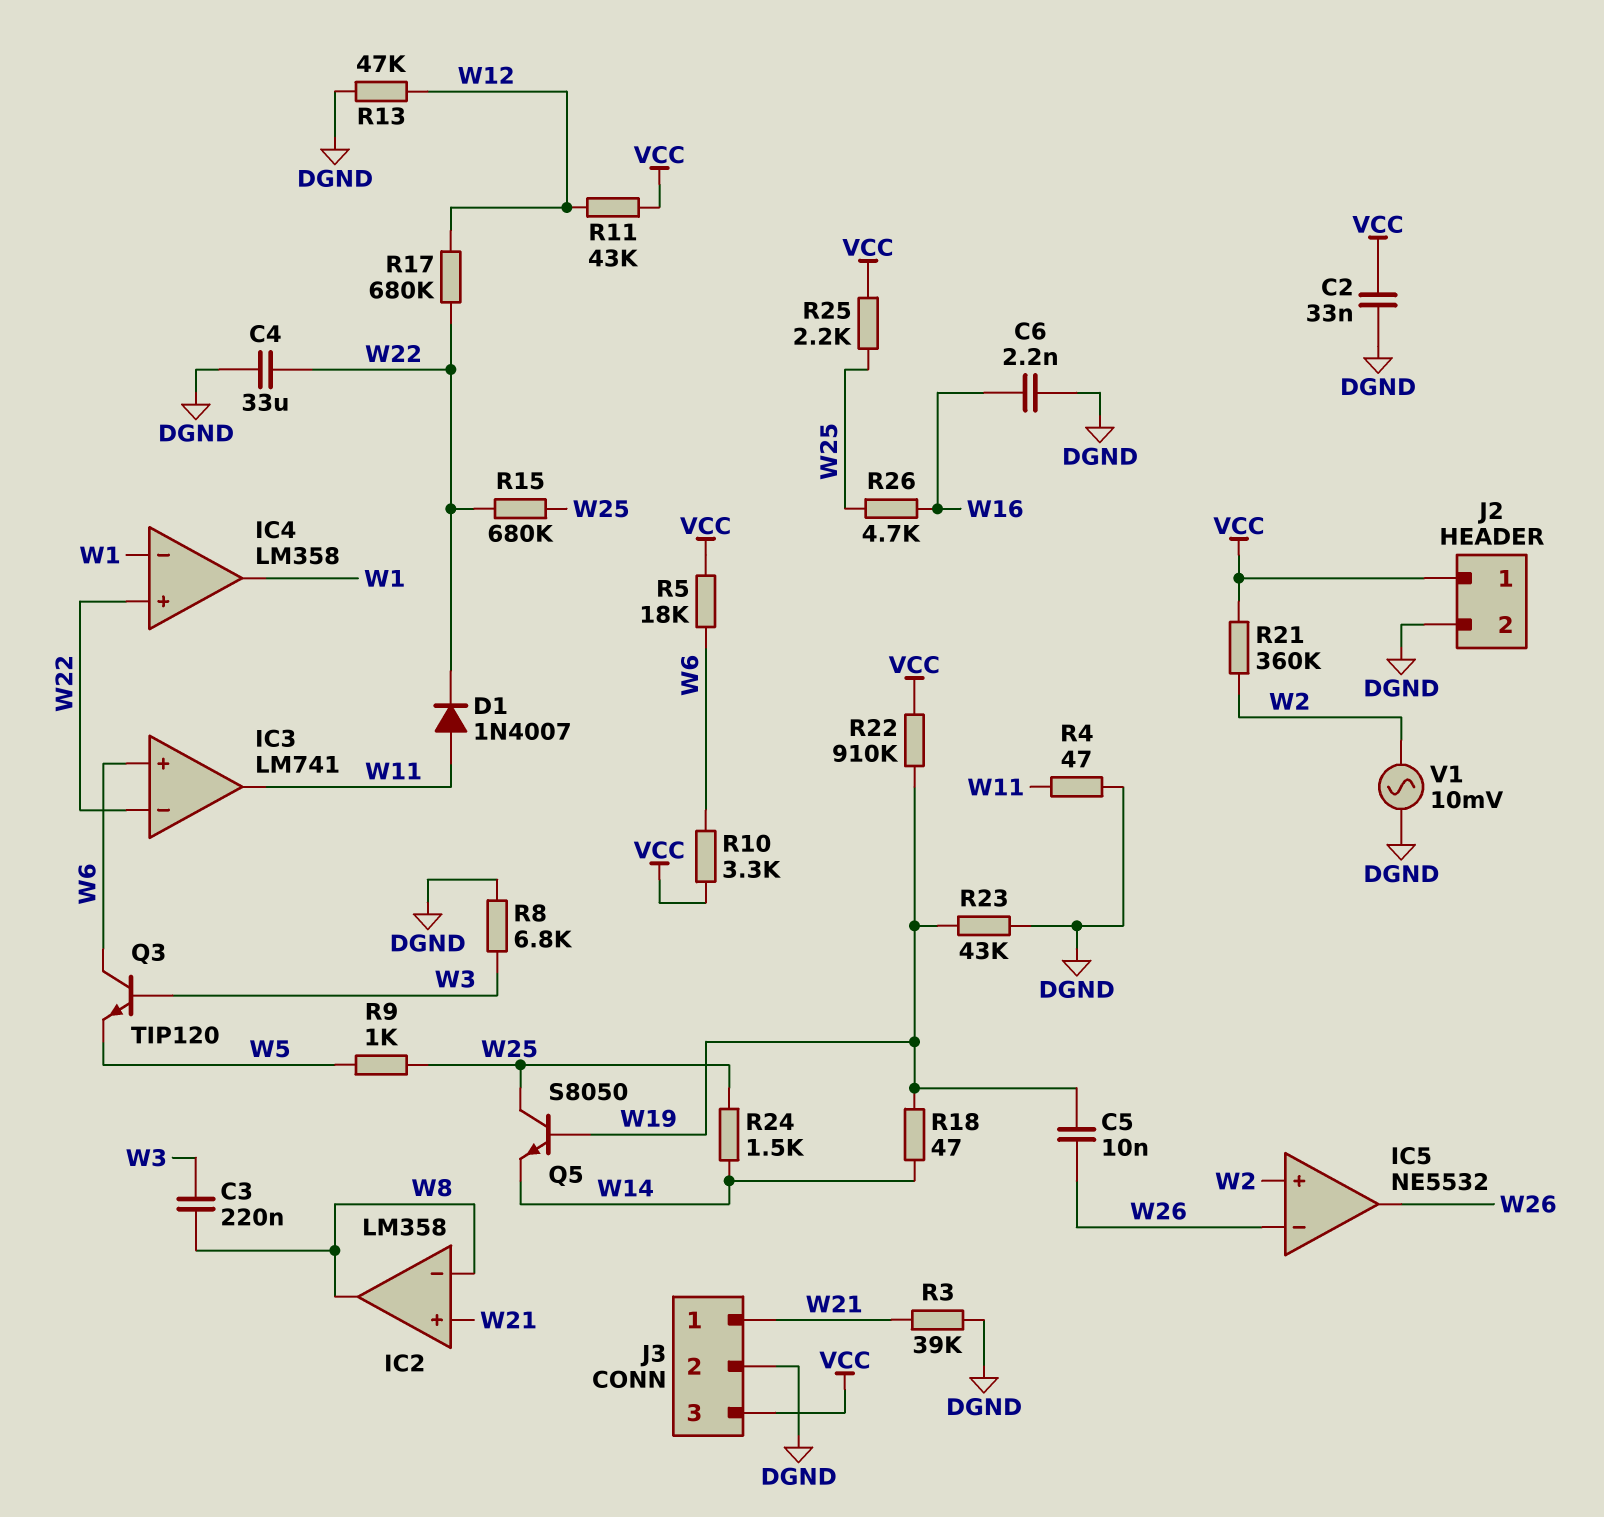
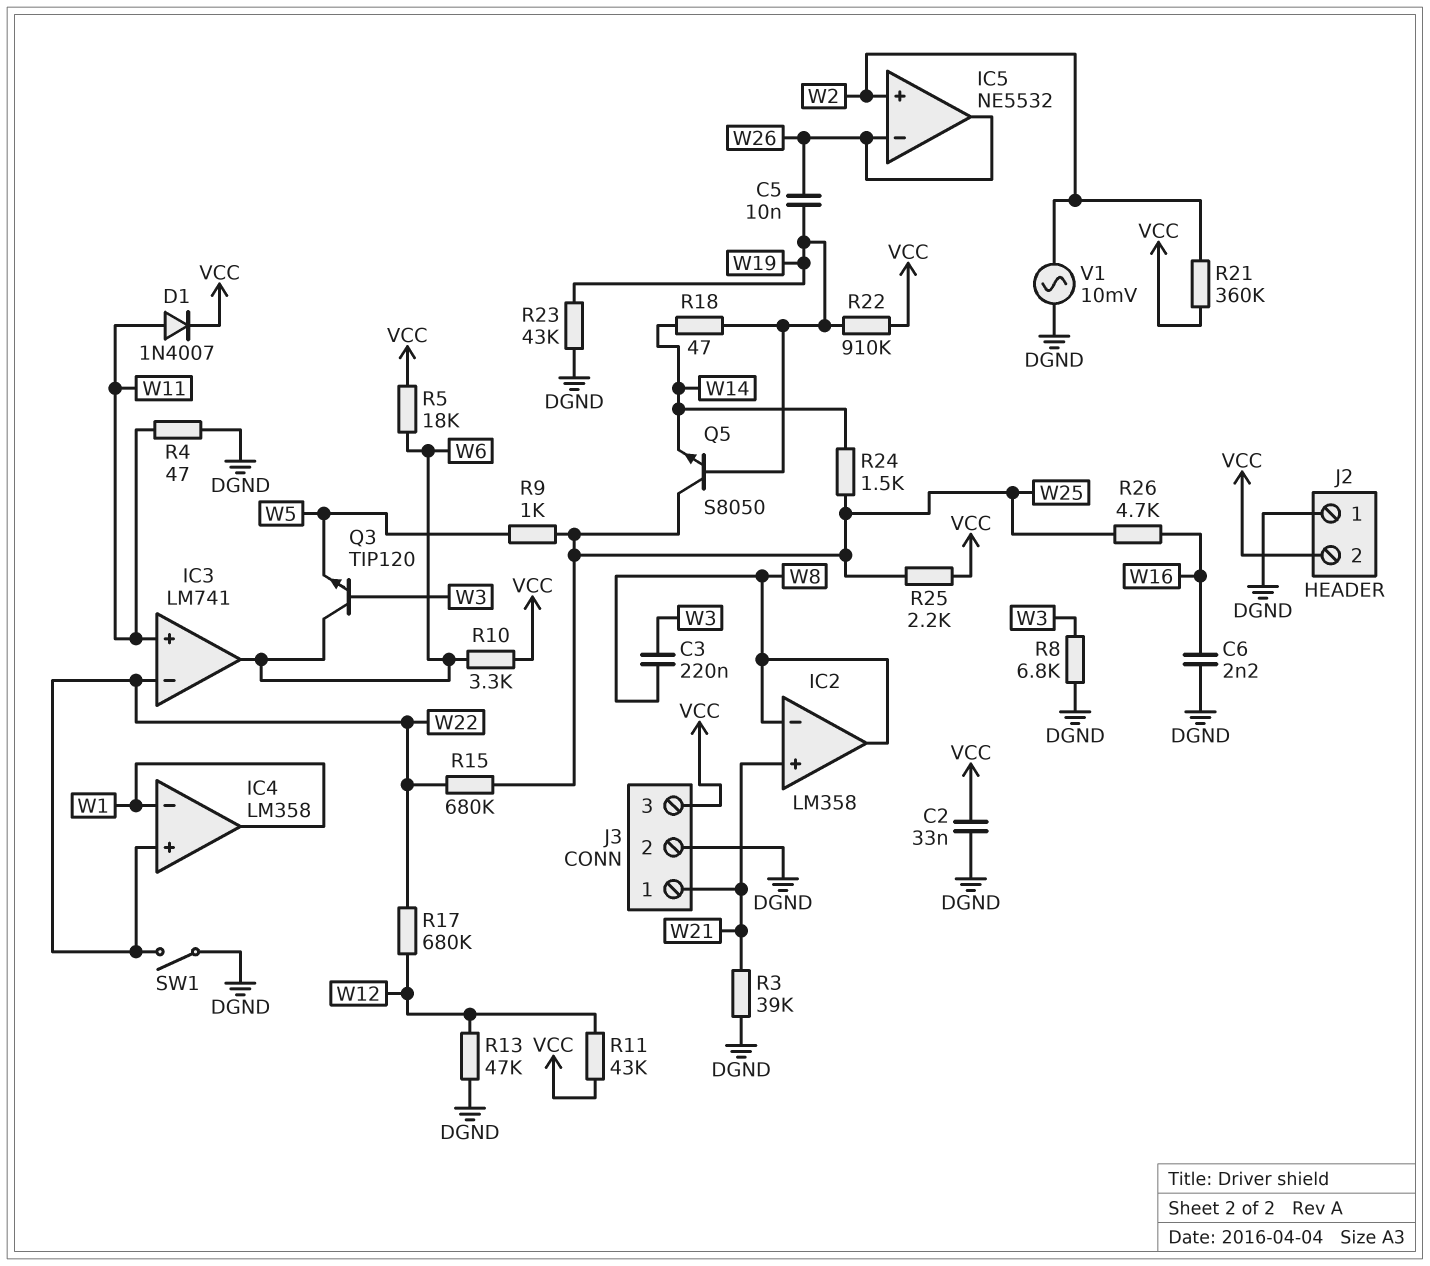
C4: 33uF (DGND, W22) -> none
D1: diode 1N4007 (A W11, K W22) -> diode 1N4007 (A W11, K VCC)
IC3 pin in+: W6 -> W11
IC3 pin out: W11 -> W6
J2 pin 1: VCC -> DGND
J2 pin 2: DGND -> VCC
SW1: none -> switch (DGND, W22)

